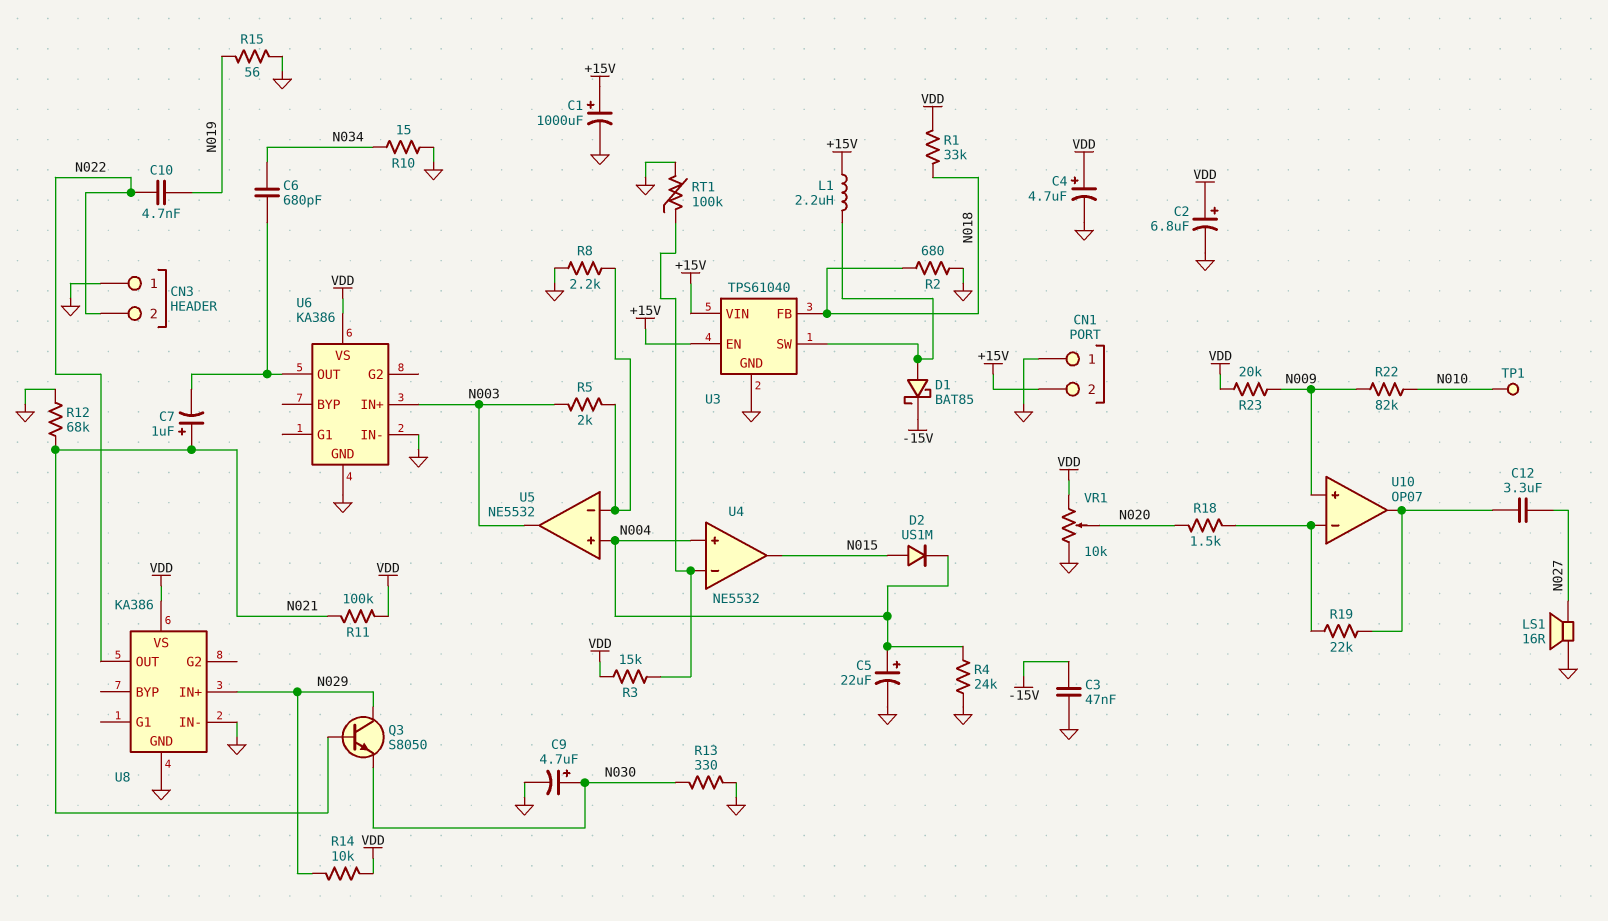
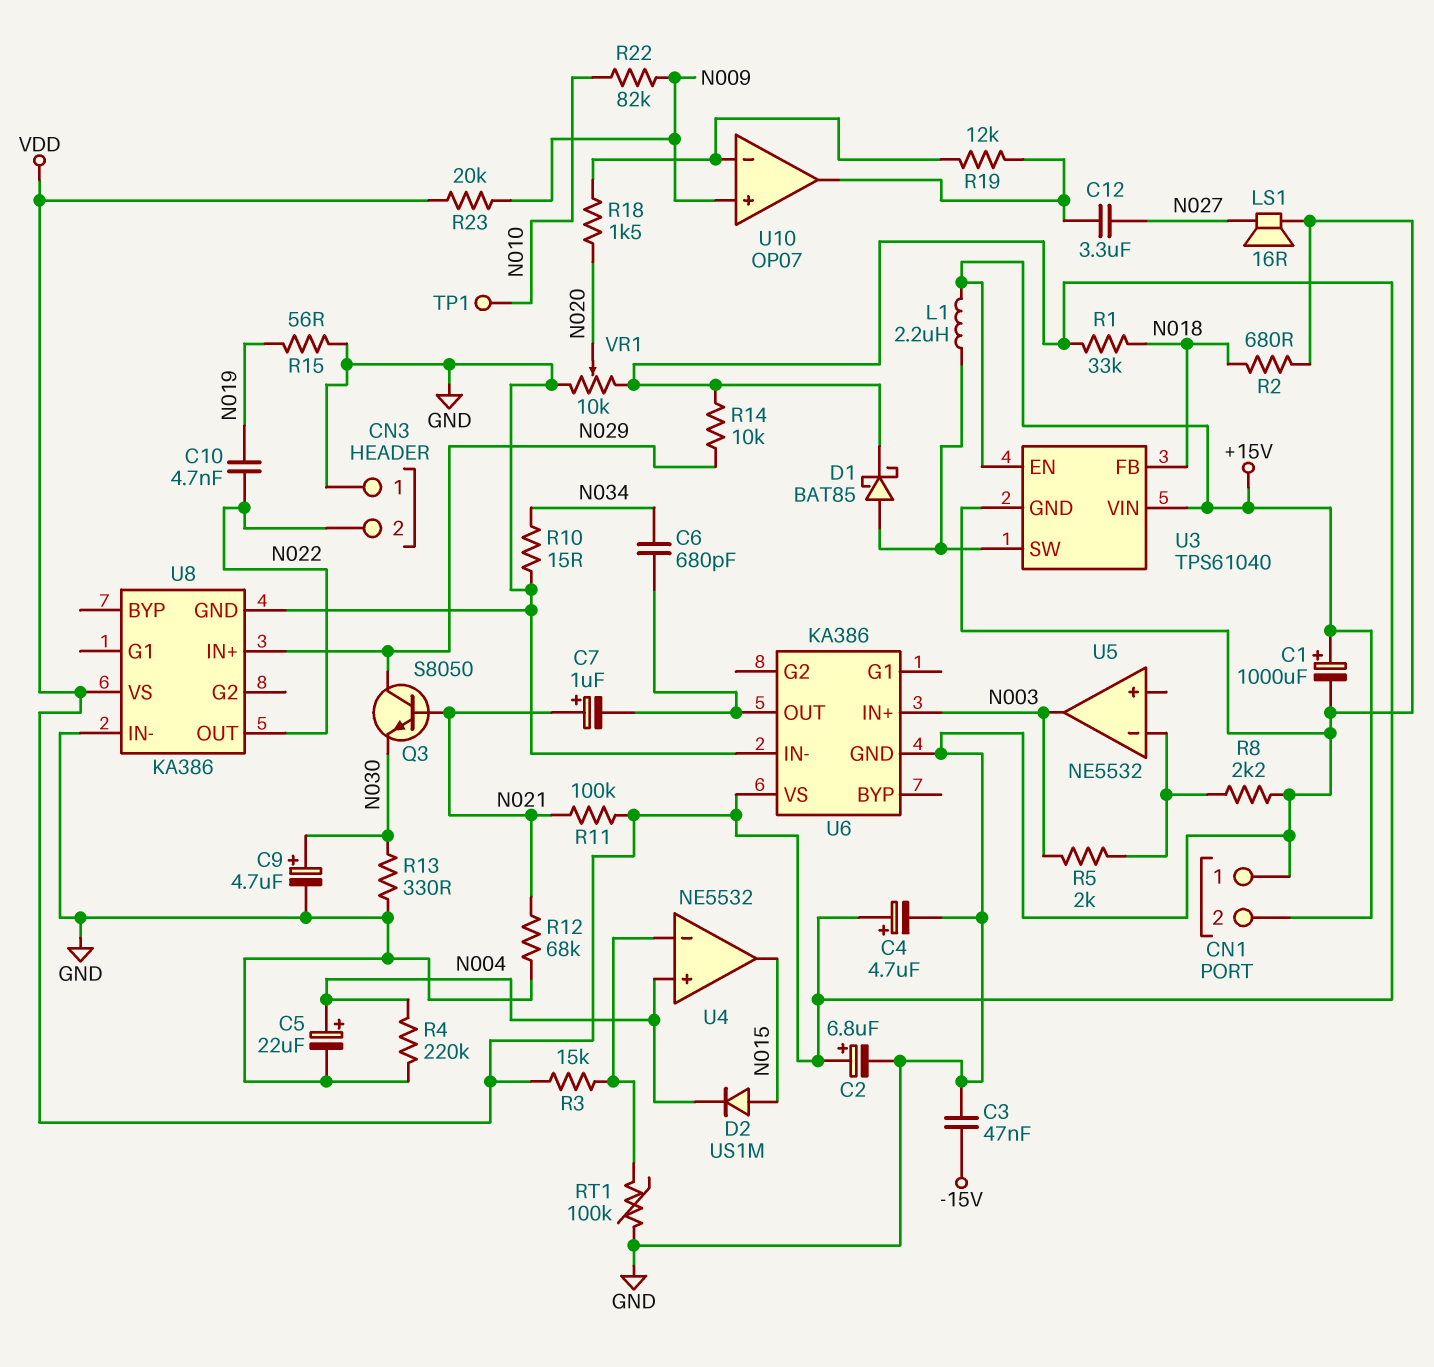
D1: schottky BAT85 (A U3/SW, K -15V) -> schottky BAT85 (A U3/SW, K VDD)
R4: 24k (GND, N004) -> 220k (GND, N004)
R19: 22k (U10/in-, U10/out) -> 12k (U10/in-, U10/out)
U5 pin in+: N004 -> none

